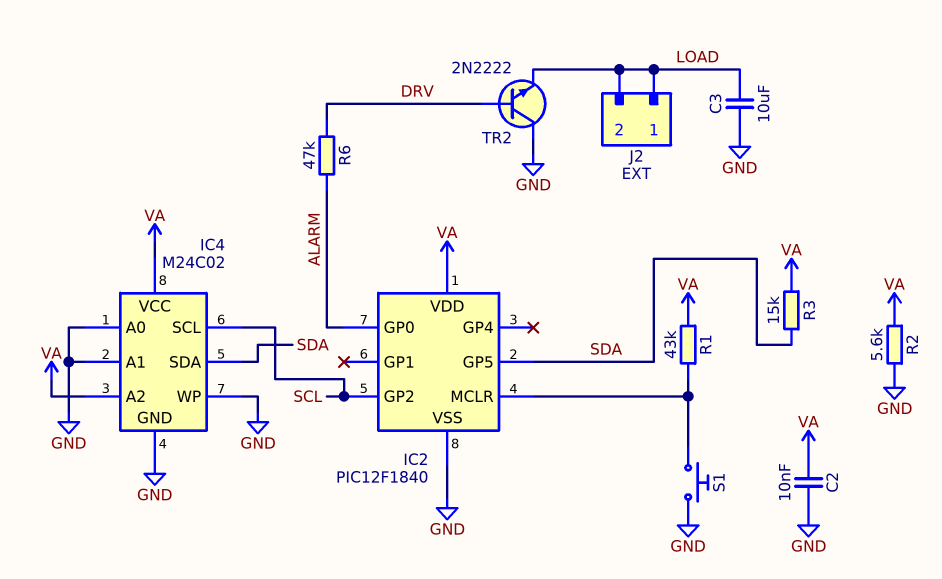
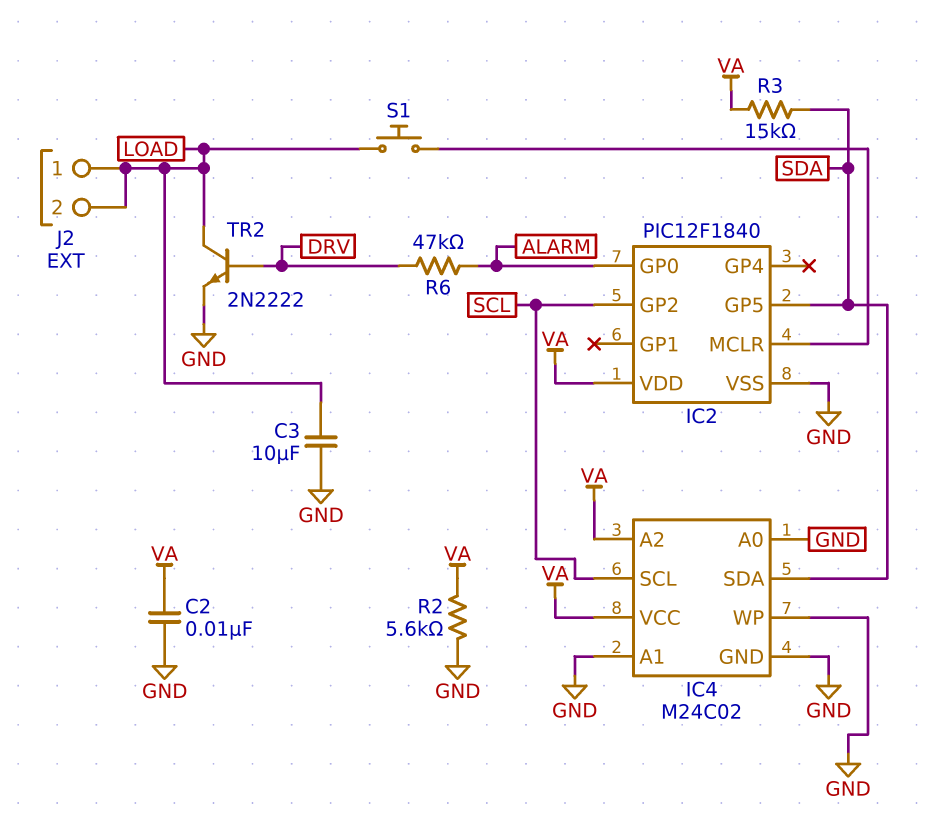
R1: 43k (IC2/MCLR, VA) -> none
S1: button (GND, IC2/MCLR) -> button (IC2/MCLR, LOAD)
TR2: NPN 2N2222 (B DRV, C GND, E LOAD) -> NPN 2N2222 (B DRV, C LOAD, E GND)

